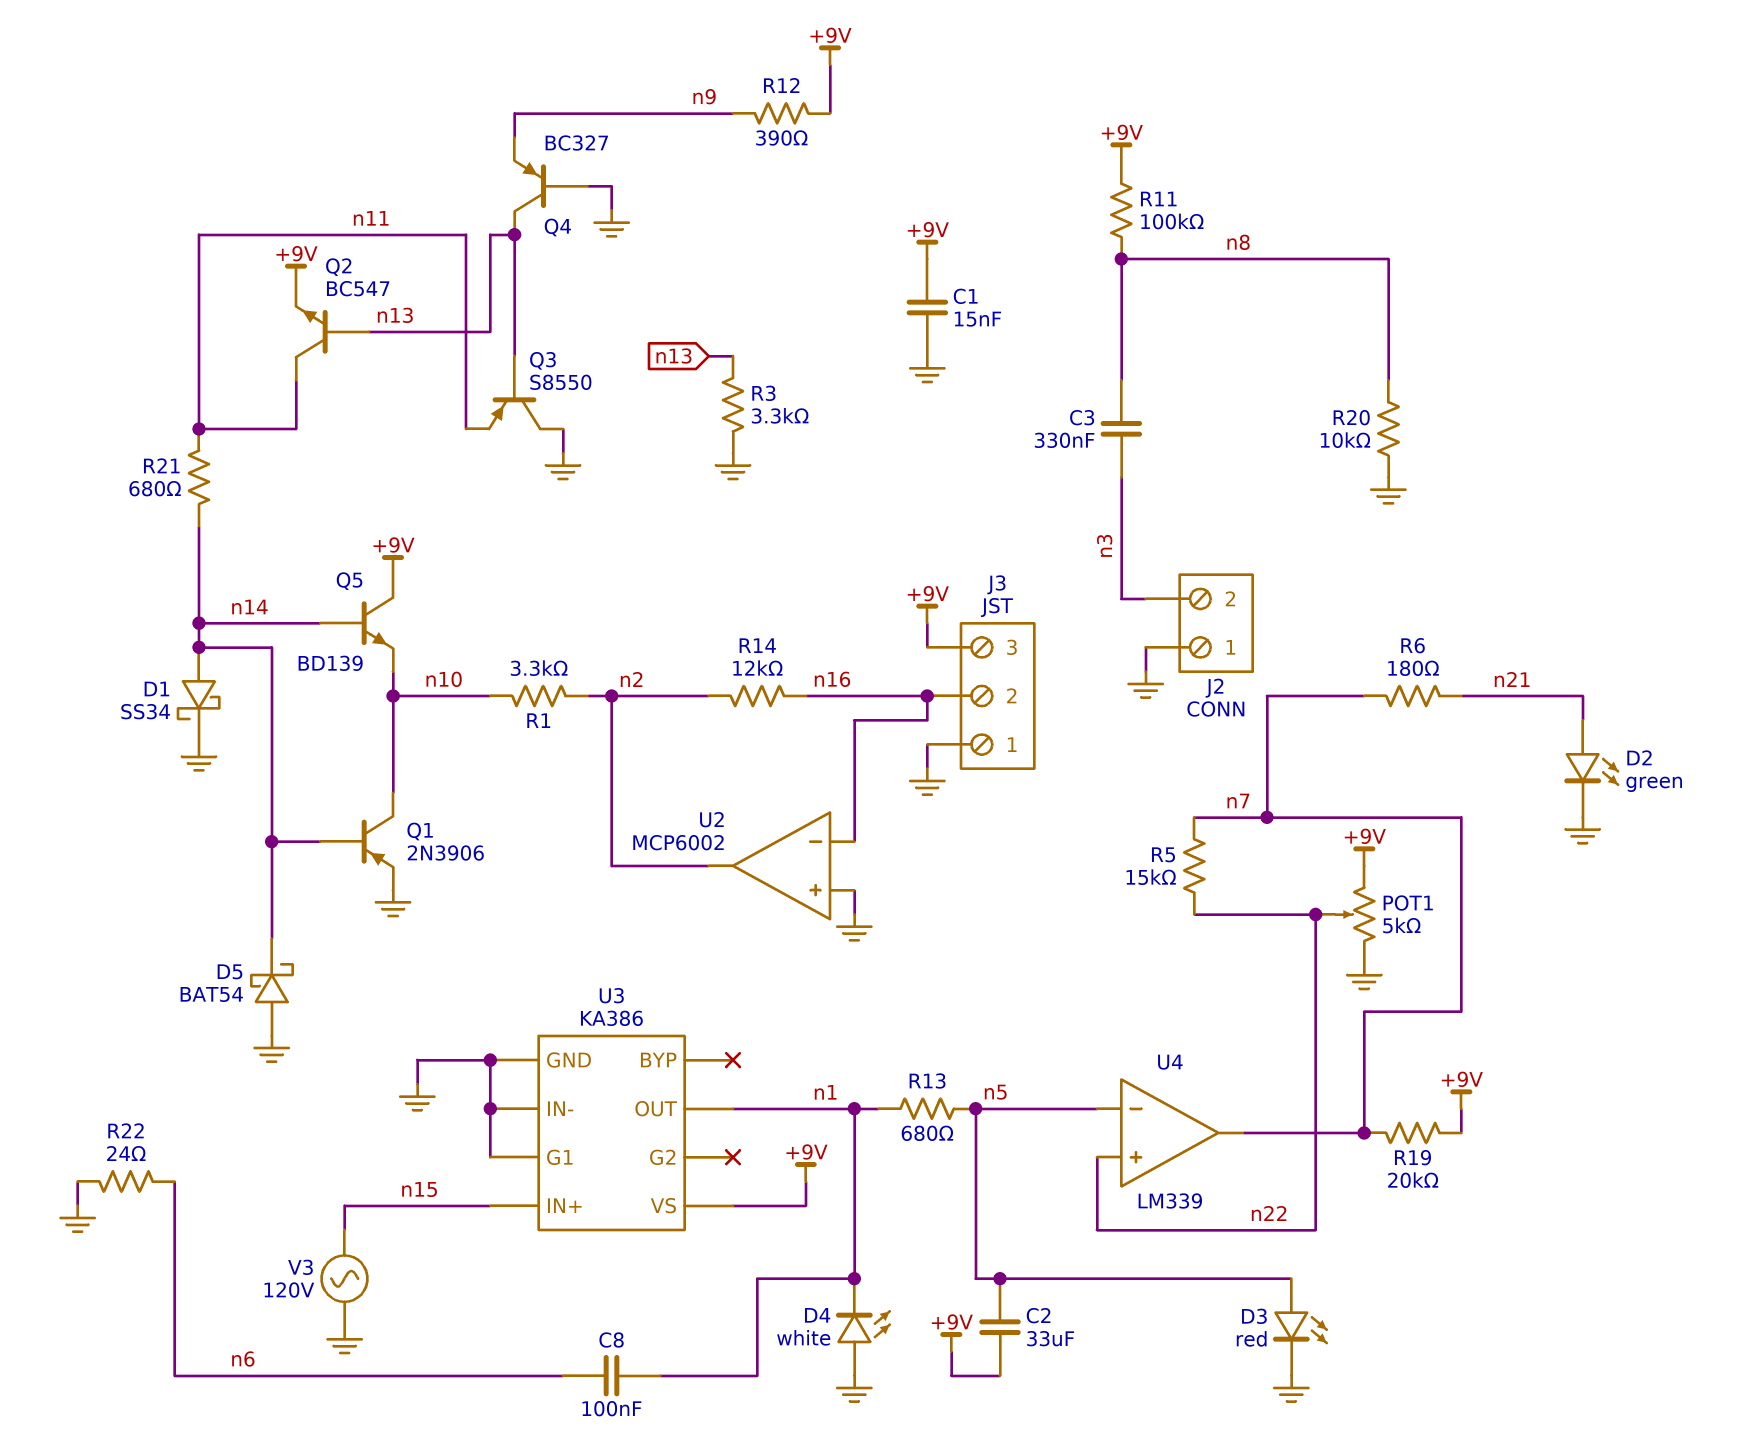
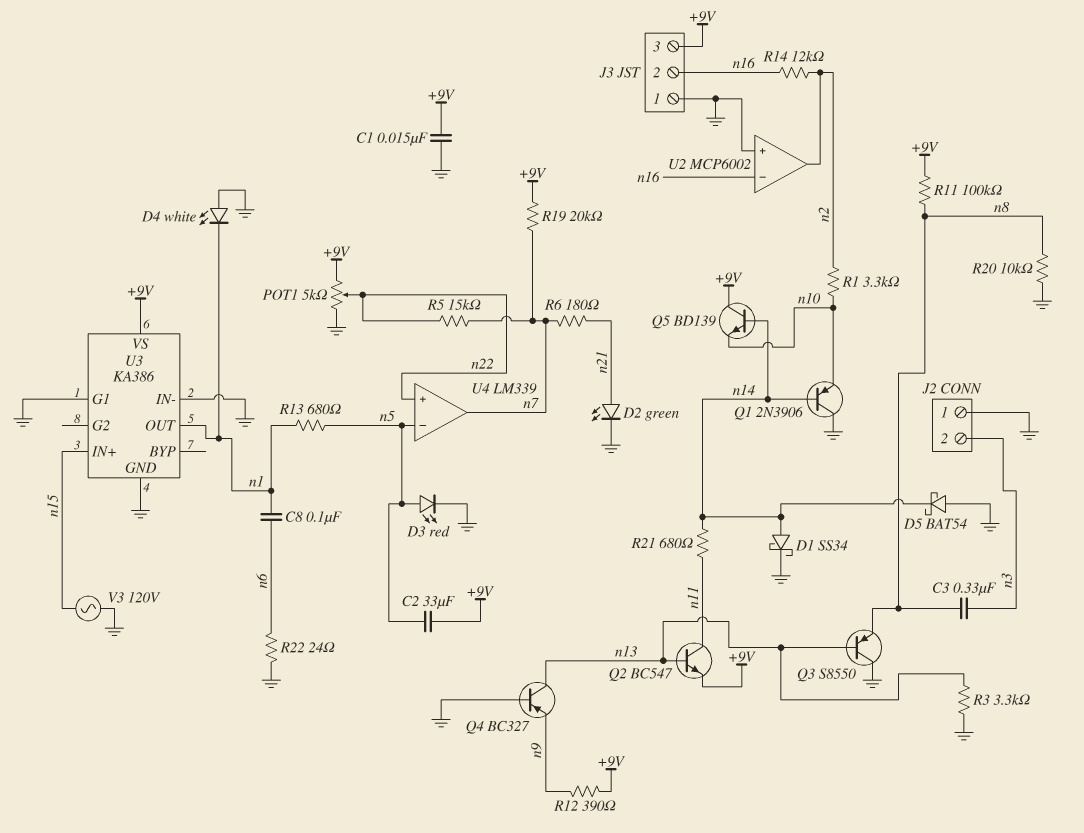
Q1: PNP 2N3906 (B n14, C n10, E GND) -> PNP 2N3906 (B n14, C GND, E n10)
Q3: PNP S8550 (B n13, C GND, E n11) -> PNP S8550 (B n13, C GND, E n8)

